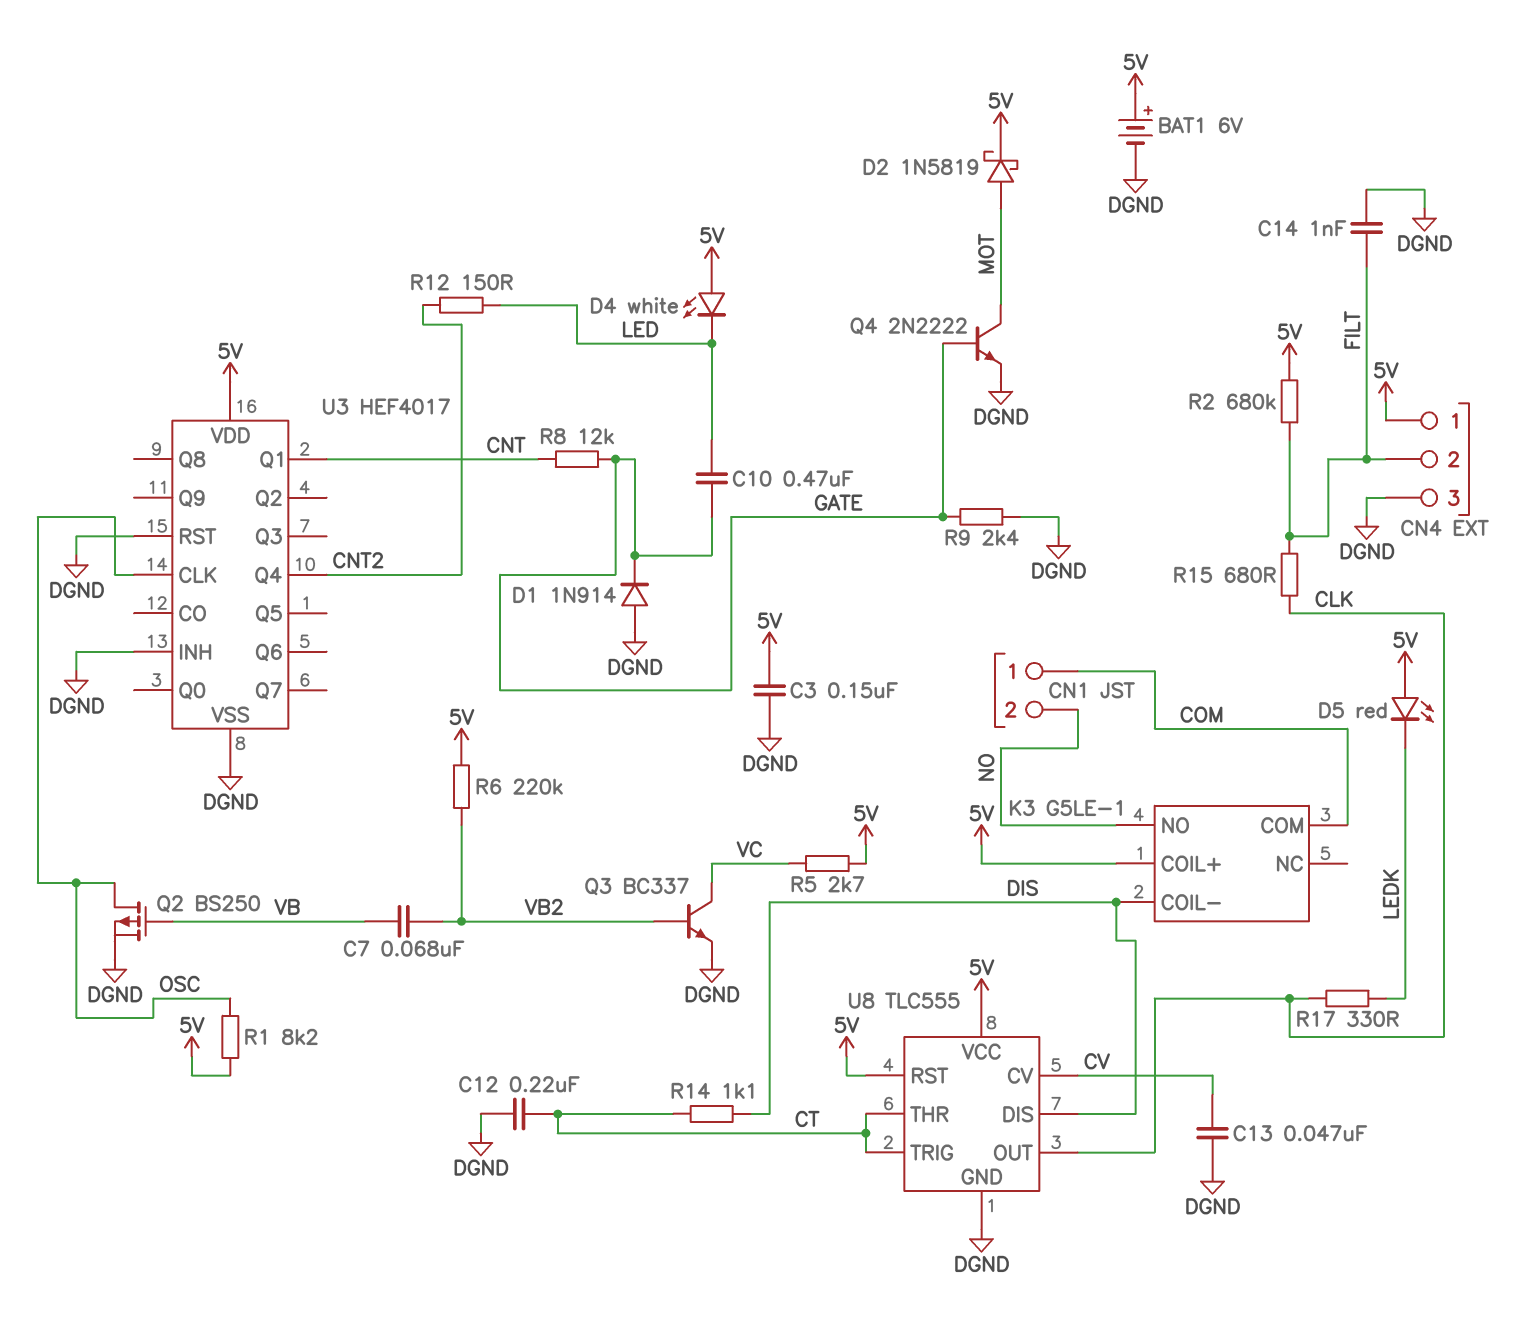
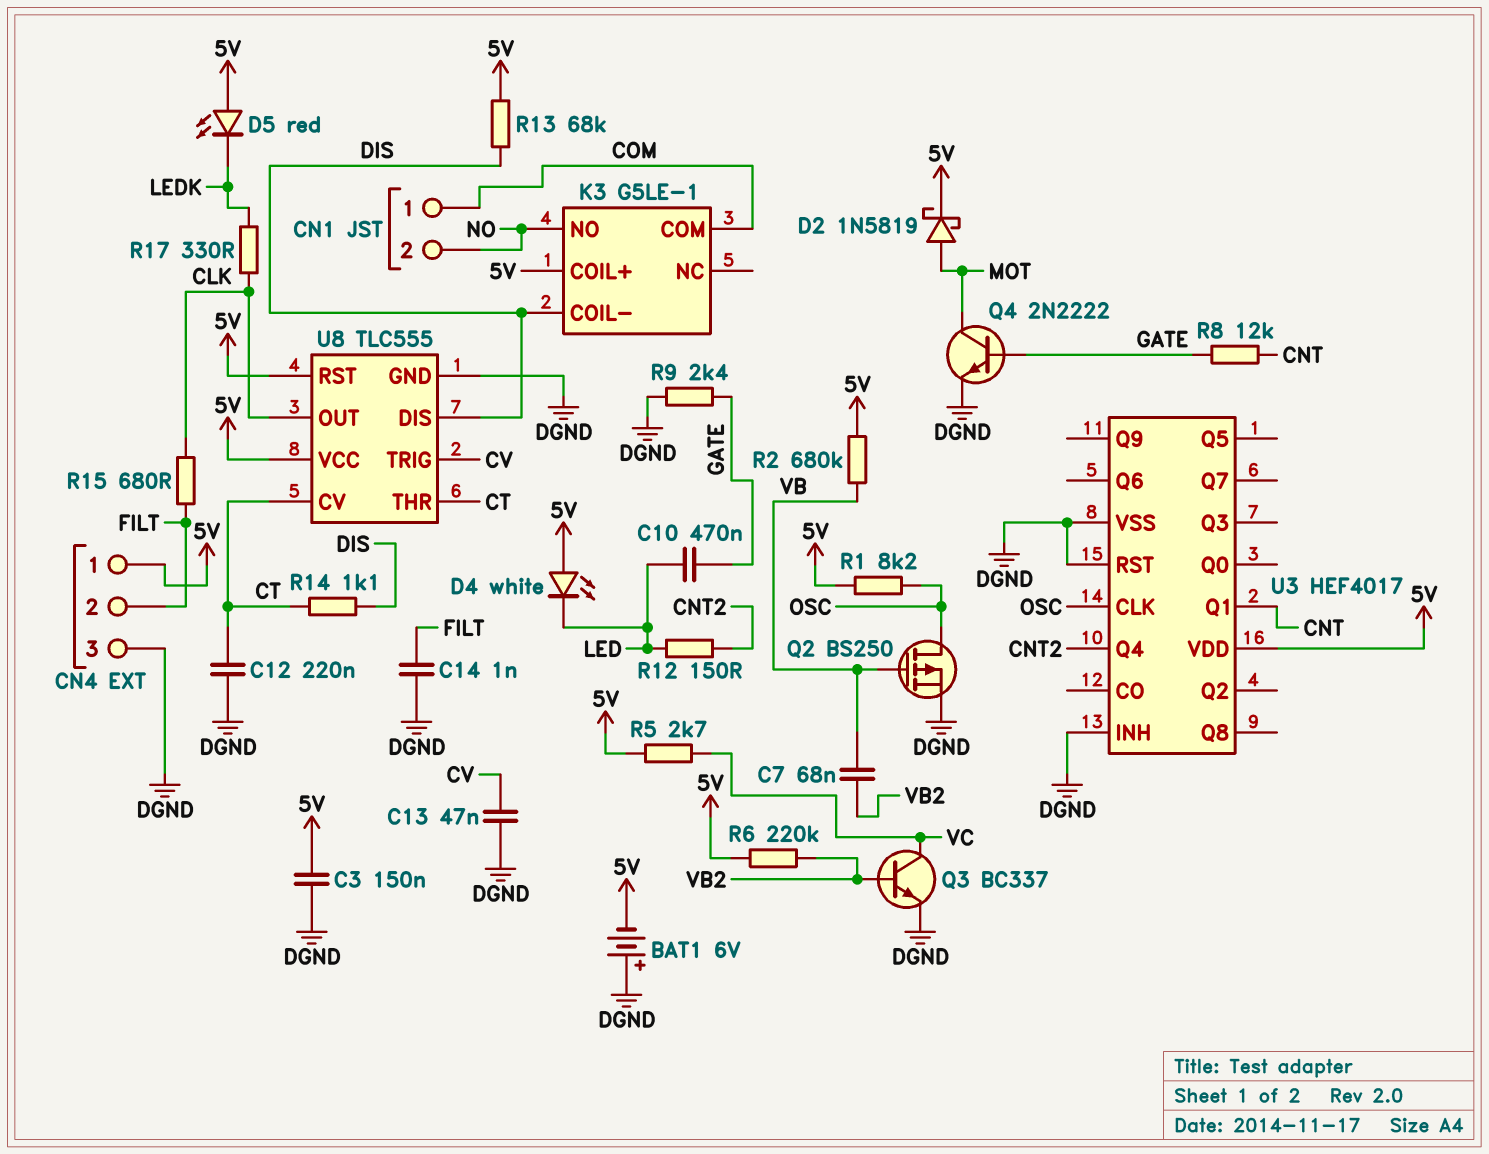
BAT1: 6V (plus 5V, minus DGND) -> 6V (plus DGND, minus 5V)
D1: diode 1N914 (A DGND, K GATE) -> none
R2: 680k (5V, FILT) -> 680k (5V, VB)
R13: none -> 68k (5V, DIS)
U8 pin CV: CV -> CT
U8 pin TRIG: CT -> CV

